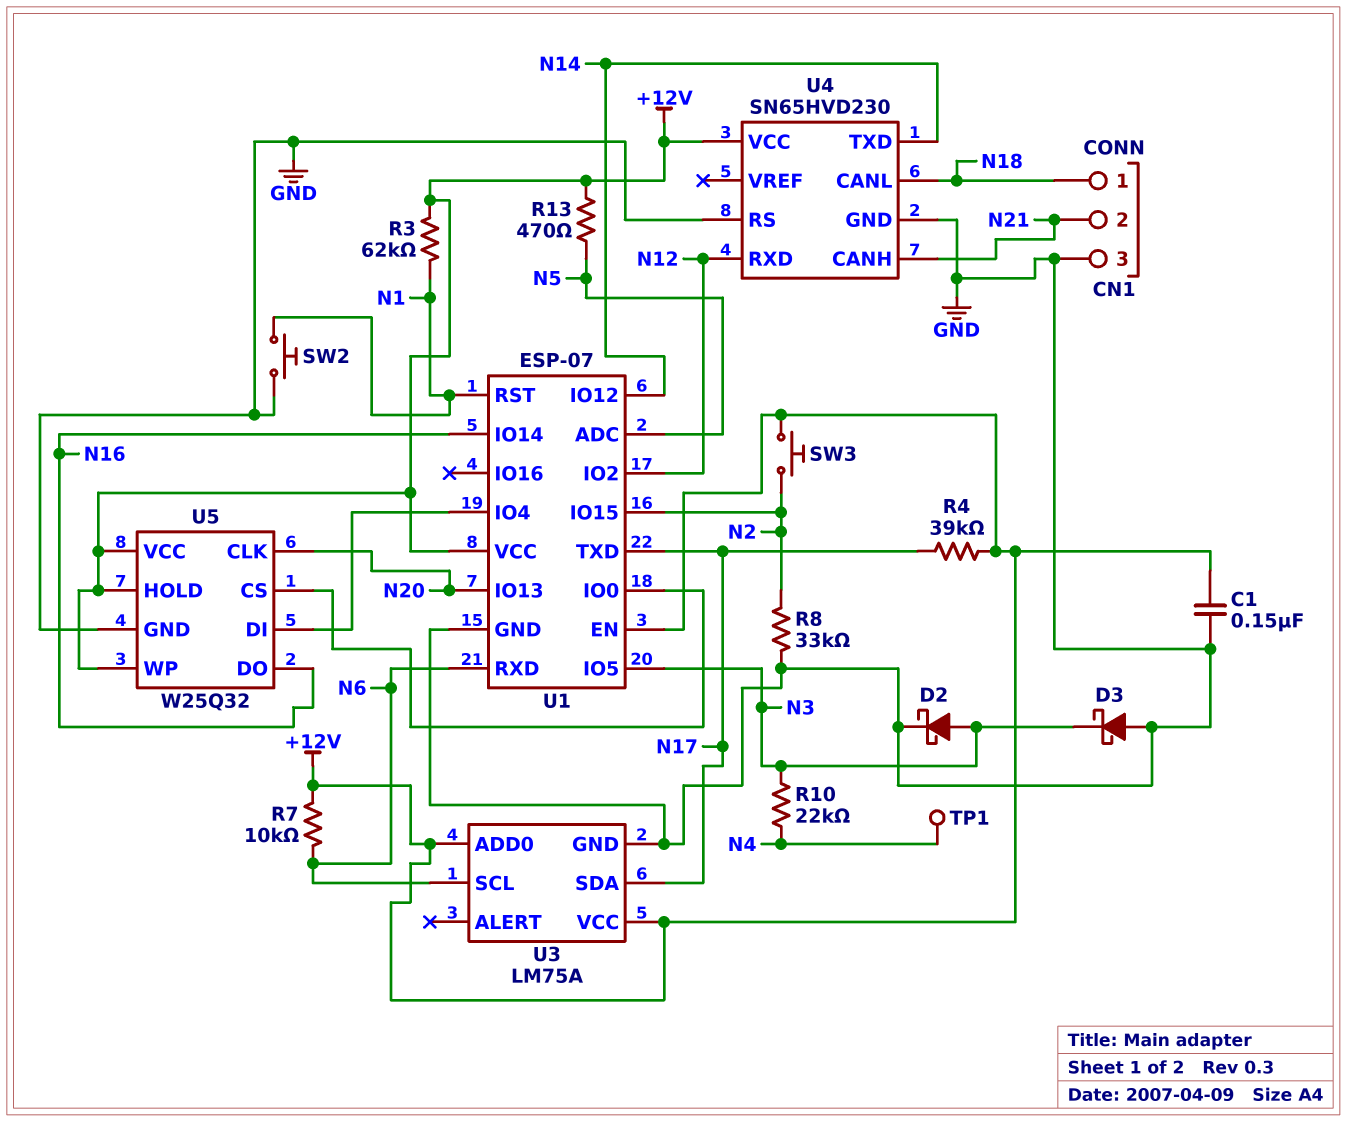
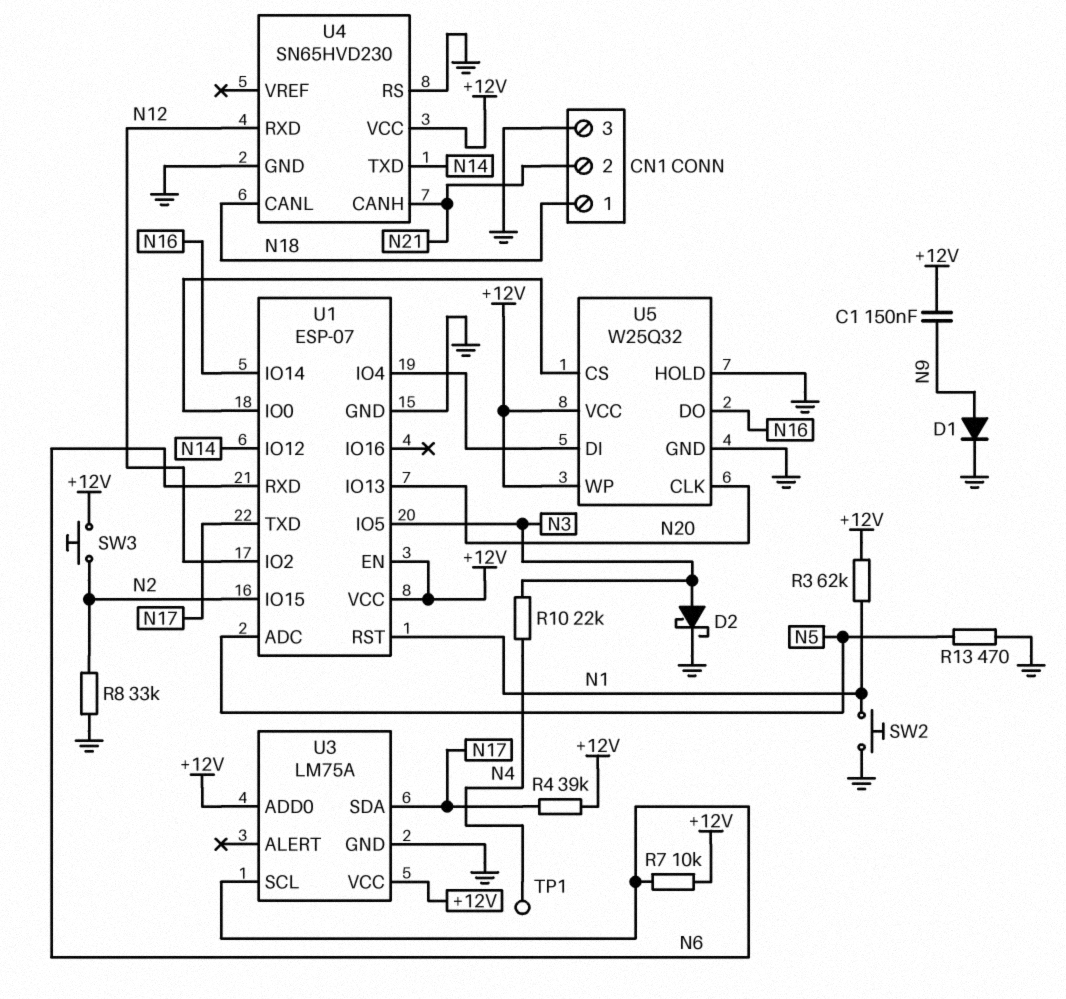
C1: 150nF (+12V, GND) -> 150nF (+12V, N9)
D1: none -> diode (A N9, K GND)
D3: schottky (A GND, K N3) -> none
R13: 470 (+12V, N5) -> 470 (GND, N5)
U5 pin HOLD: +12V -> GND

